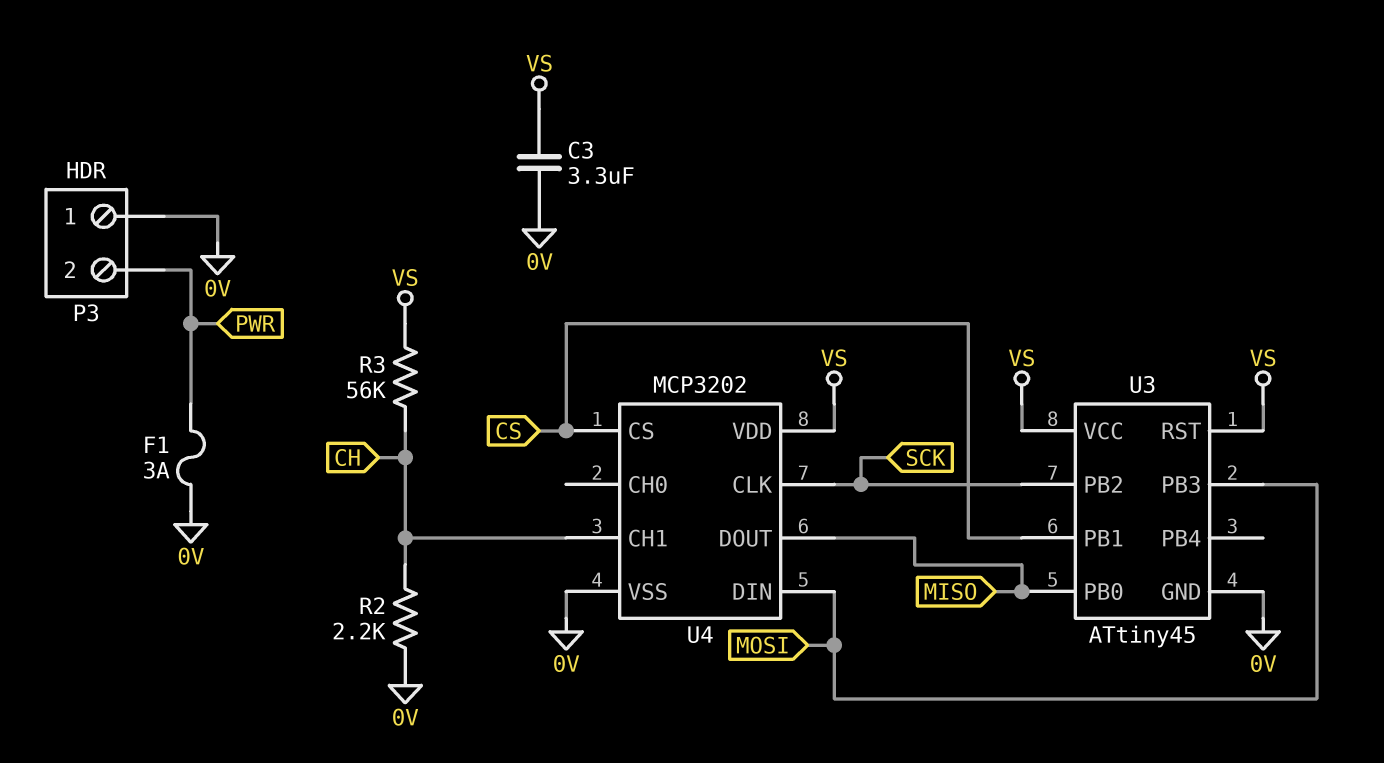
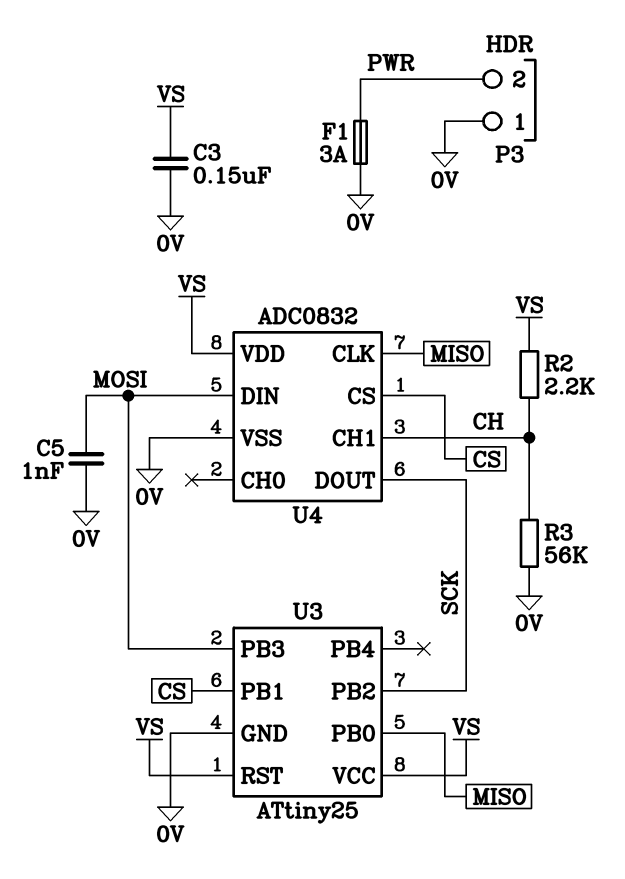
C3: 3.3uF (0V, VS) -> 150nF (0V, VS)
C5: none -> 1nF (0V, MOSI)
R2: 2.2k (0V, CH) -> 2.2k (CH, VS)
R3: 56k (CH, VS) -> 56k (0V, CH)
U3: ATtiny45 -> ATtiny25
U4: MCP3202 -> ADC0832
U4 pin CLK: SCK -> MISO
U4 pin DOUT: MISO -> SCK

